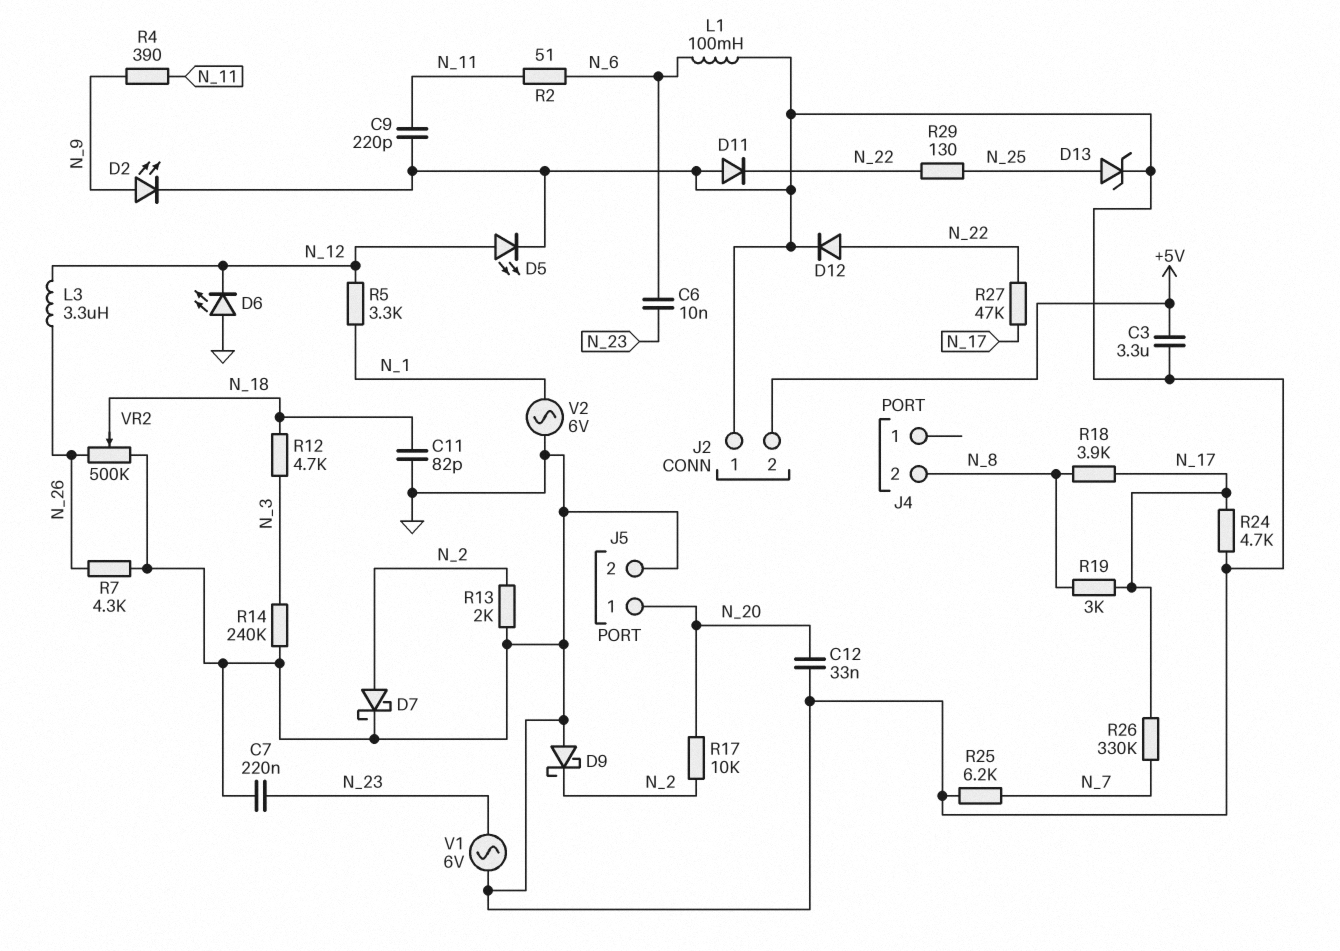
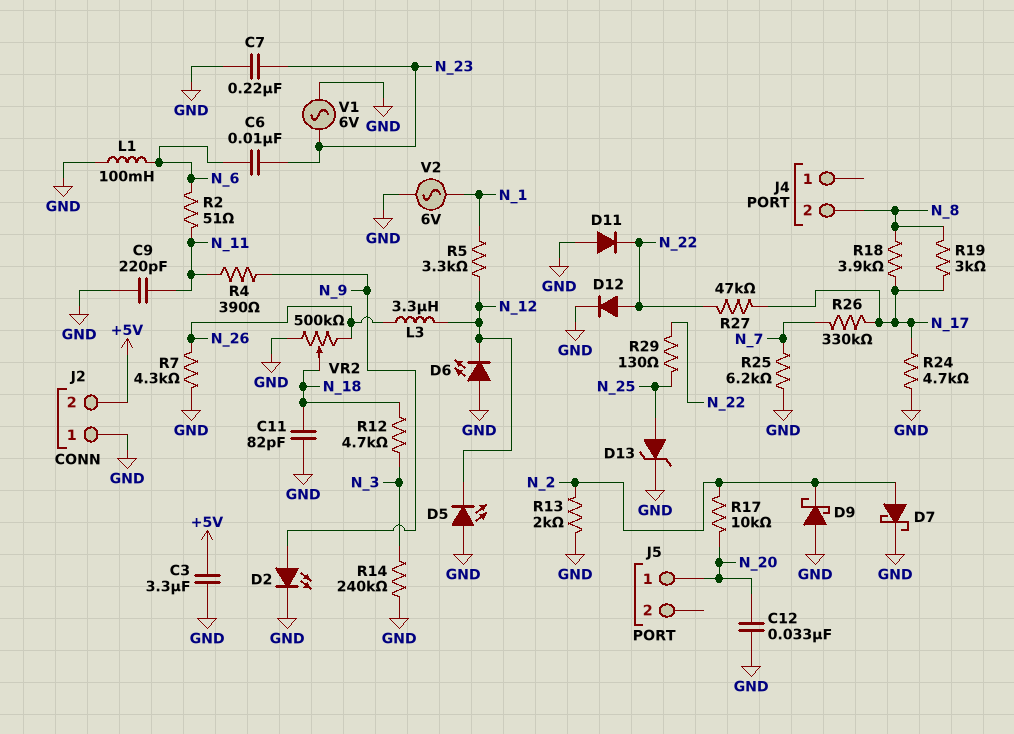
D5: LED (A N_12, K GND) -> LED (A GND, K N_12)
J5 pin 2: GND -> none

